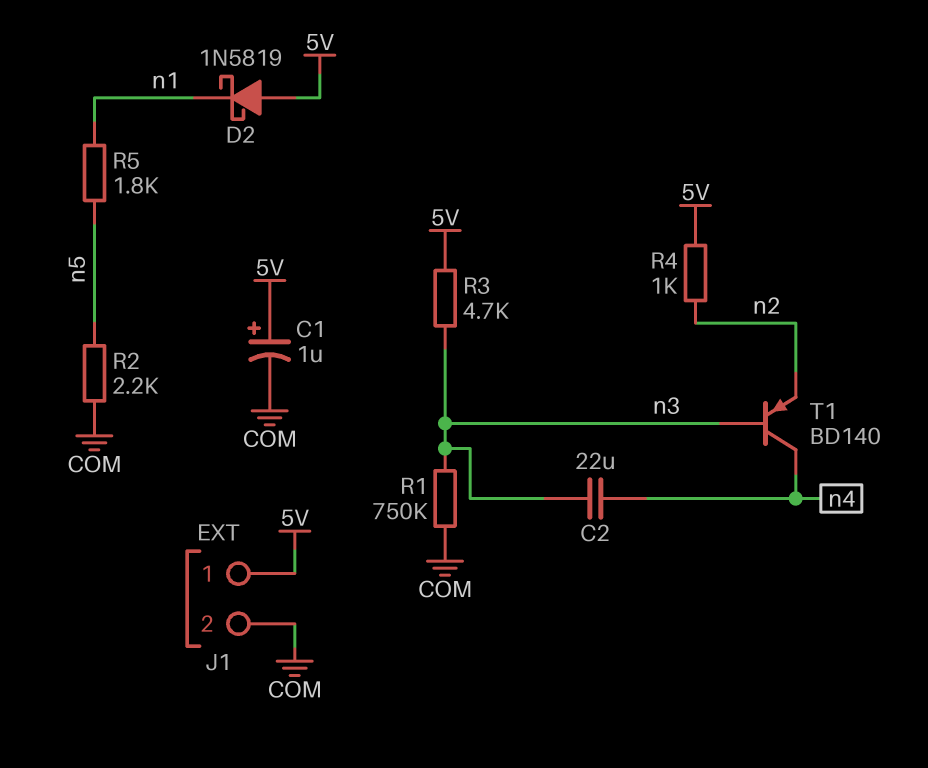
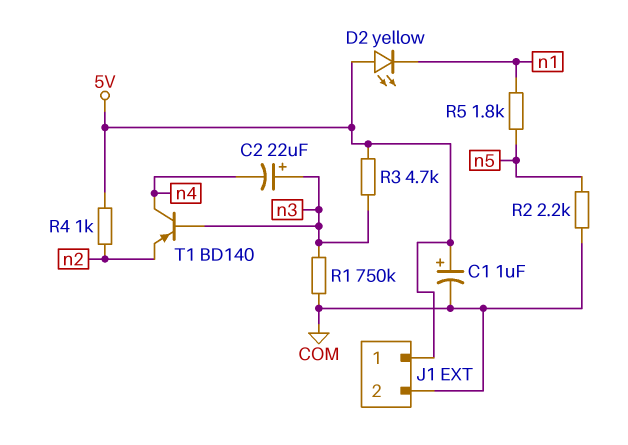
C2: 22uF (n3, n4) -> 22uF (plus n3, minus n4)
D2: schottky 1N5819 (A 5V, K n1) -> LED yellow (A 5V, K n1)

